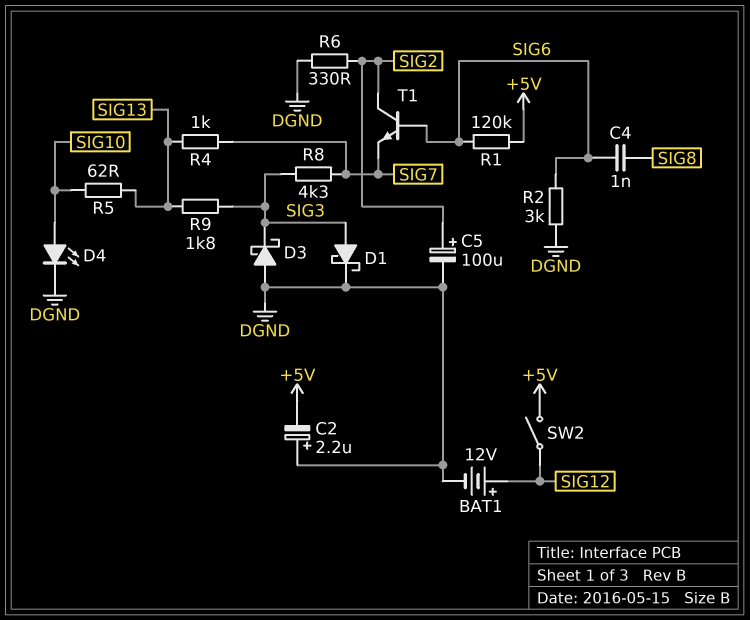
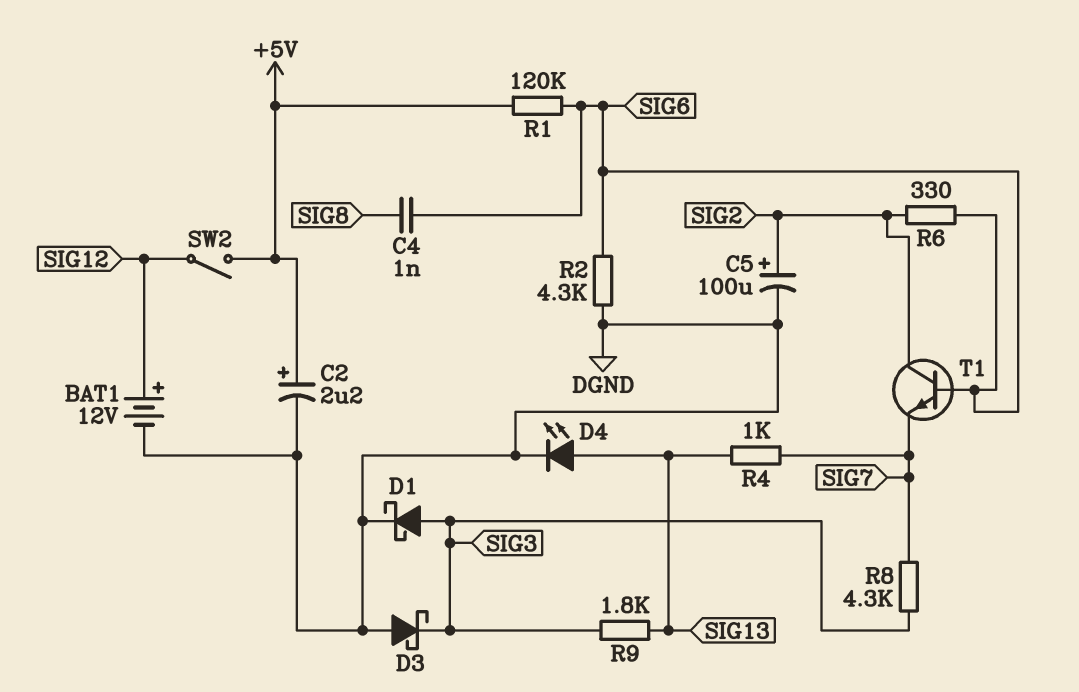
C2: 2.2uF (plus DGND, minus +5V) -> 2.2uF (plus +5V, minus DGND)
D4: LED (A SIG10, K DGND) -> LED (A SIG13, K DGND)
R2: 3k (DGND, SIG6) -> 4.3k (DGND, SIG6)
R5: 62 (SIG10, SIG13) -> none
R6: 330 (DGND, SIG2) -> 330 (SIG2, SIG6)

